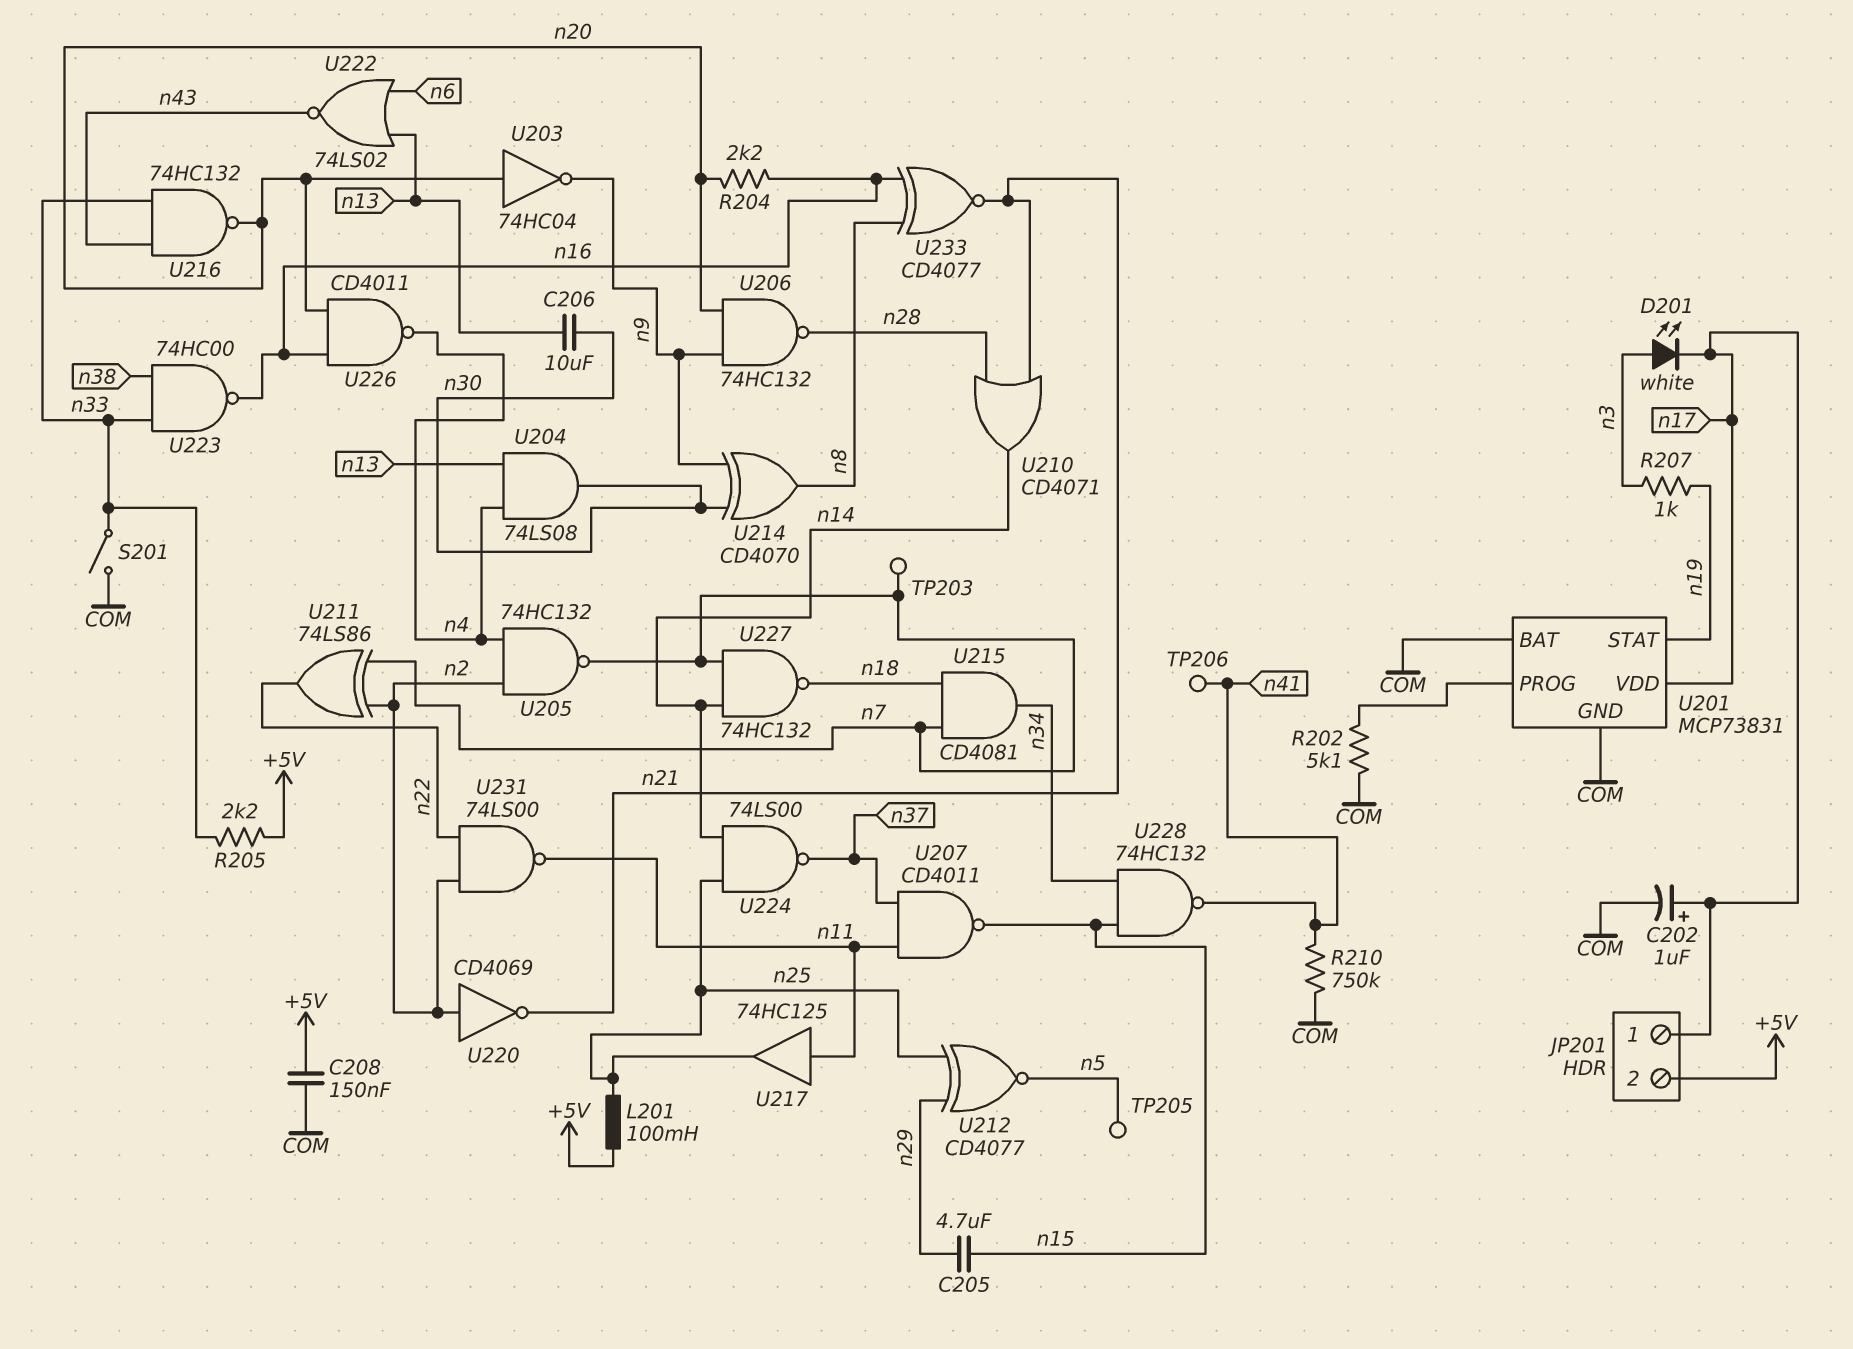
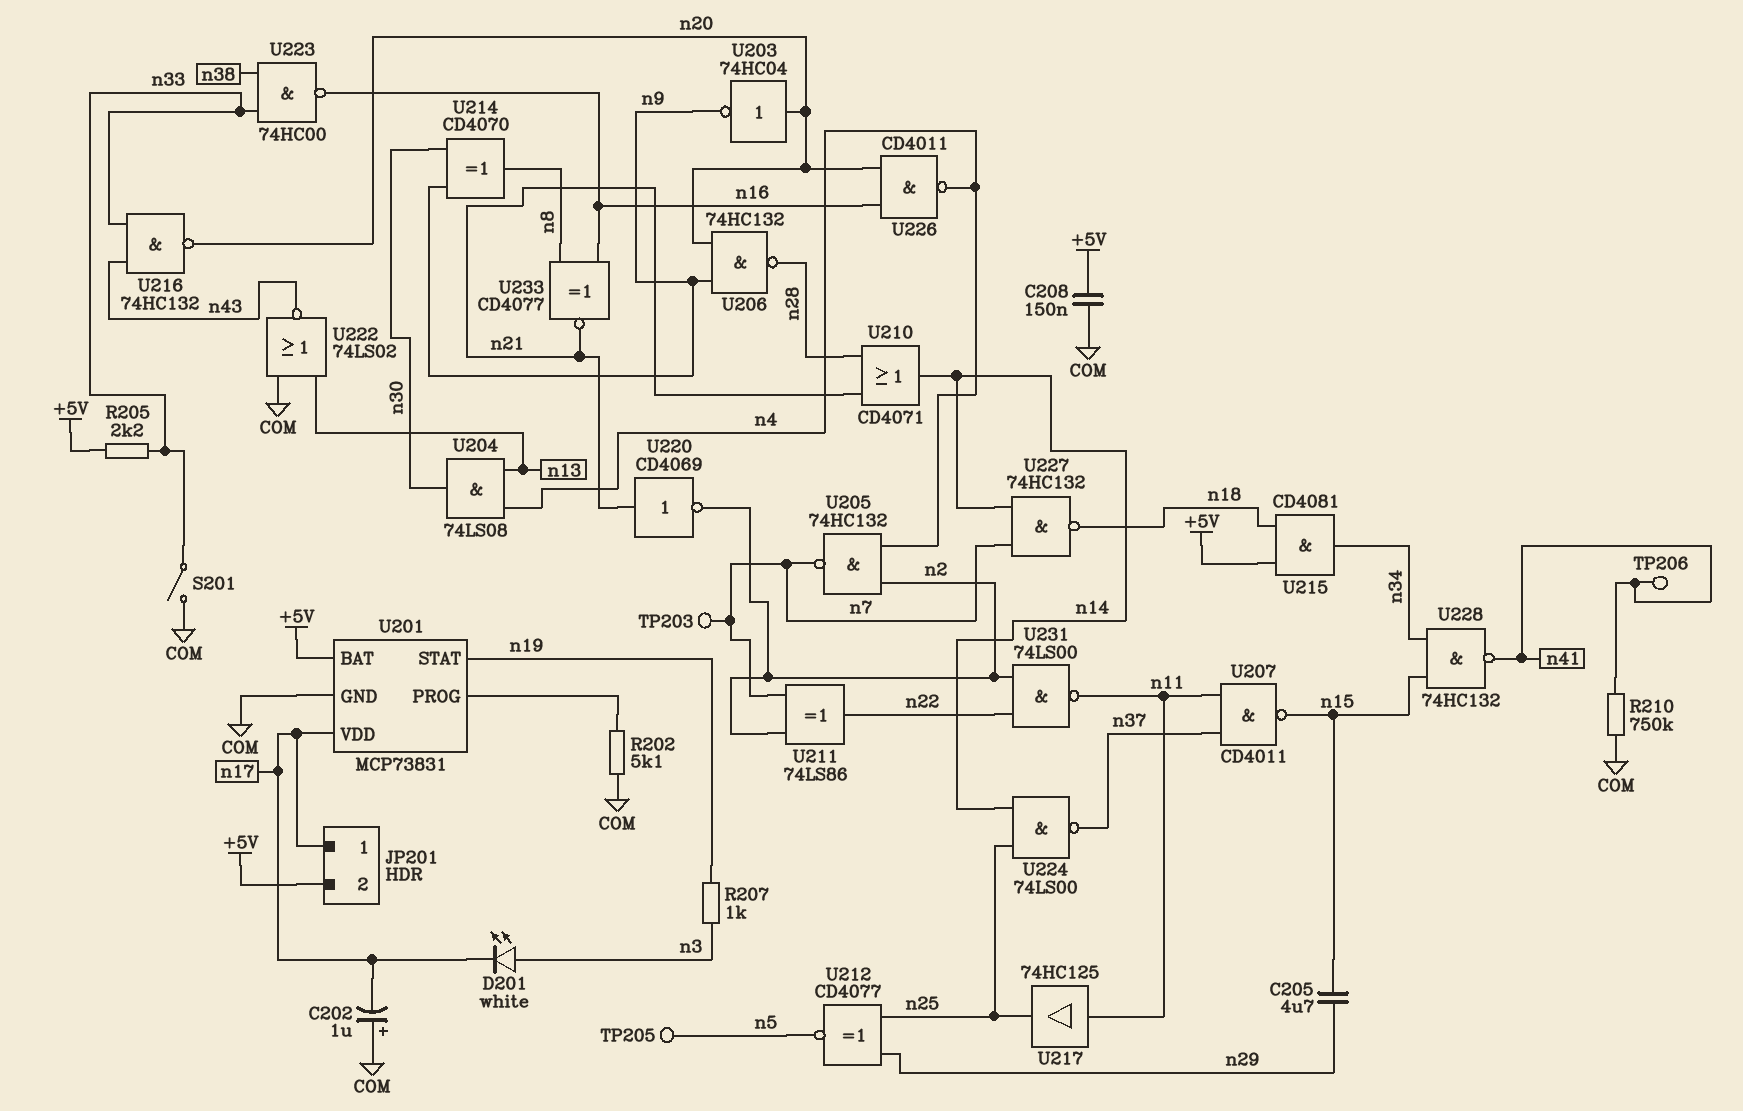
C202: 1uF (plus n17, minus COM) -> 1uF (plus COM, minus n17)
C206: 10uF (n13, n30) -> none
L201: 100mH (+5V, n25) -> none
R204: 2.2k (n16, n20) -> none
U201 pin BAT: COM -> +5V
U215: AND CD4081 (in n7, in n18, out n34) -> AND CD4081 (in +5V, in n18, out n34)
U220: NOT CD4069 (in n2, out n21) -> NOT CD4069 (in n21, out n2)
U222: NOR 74LS02 (in n6, in n13, out n43) -> NOR 74LS02 (in COM, in n13, out n43)

